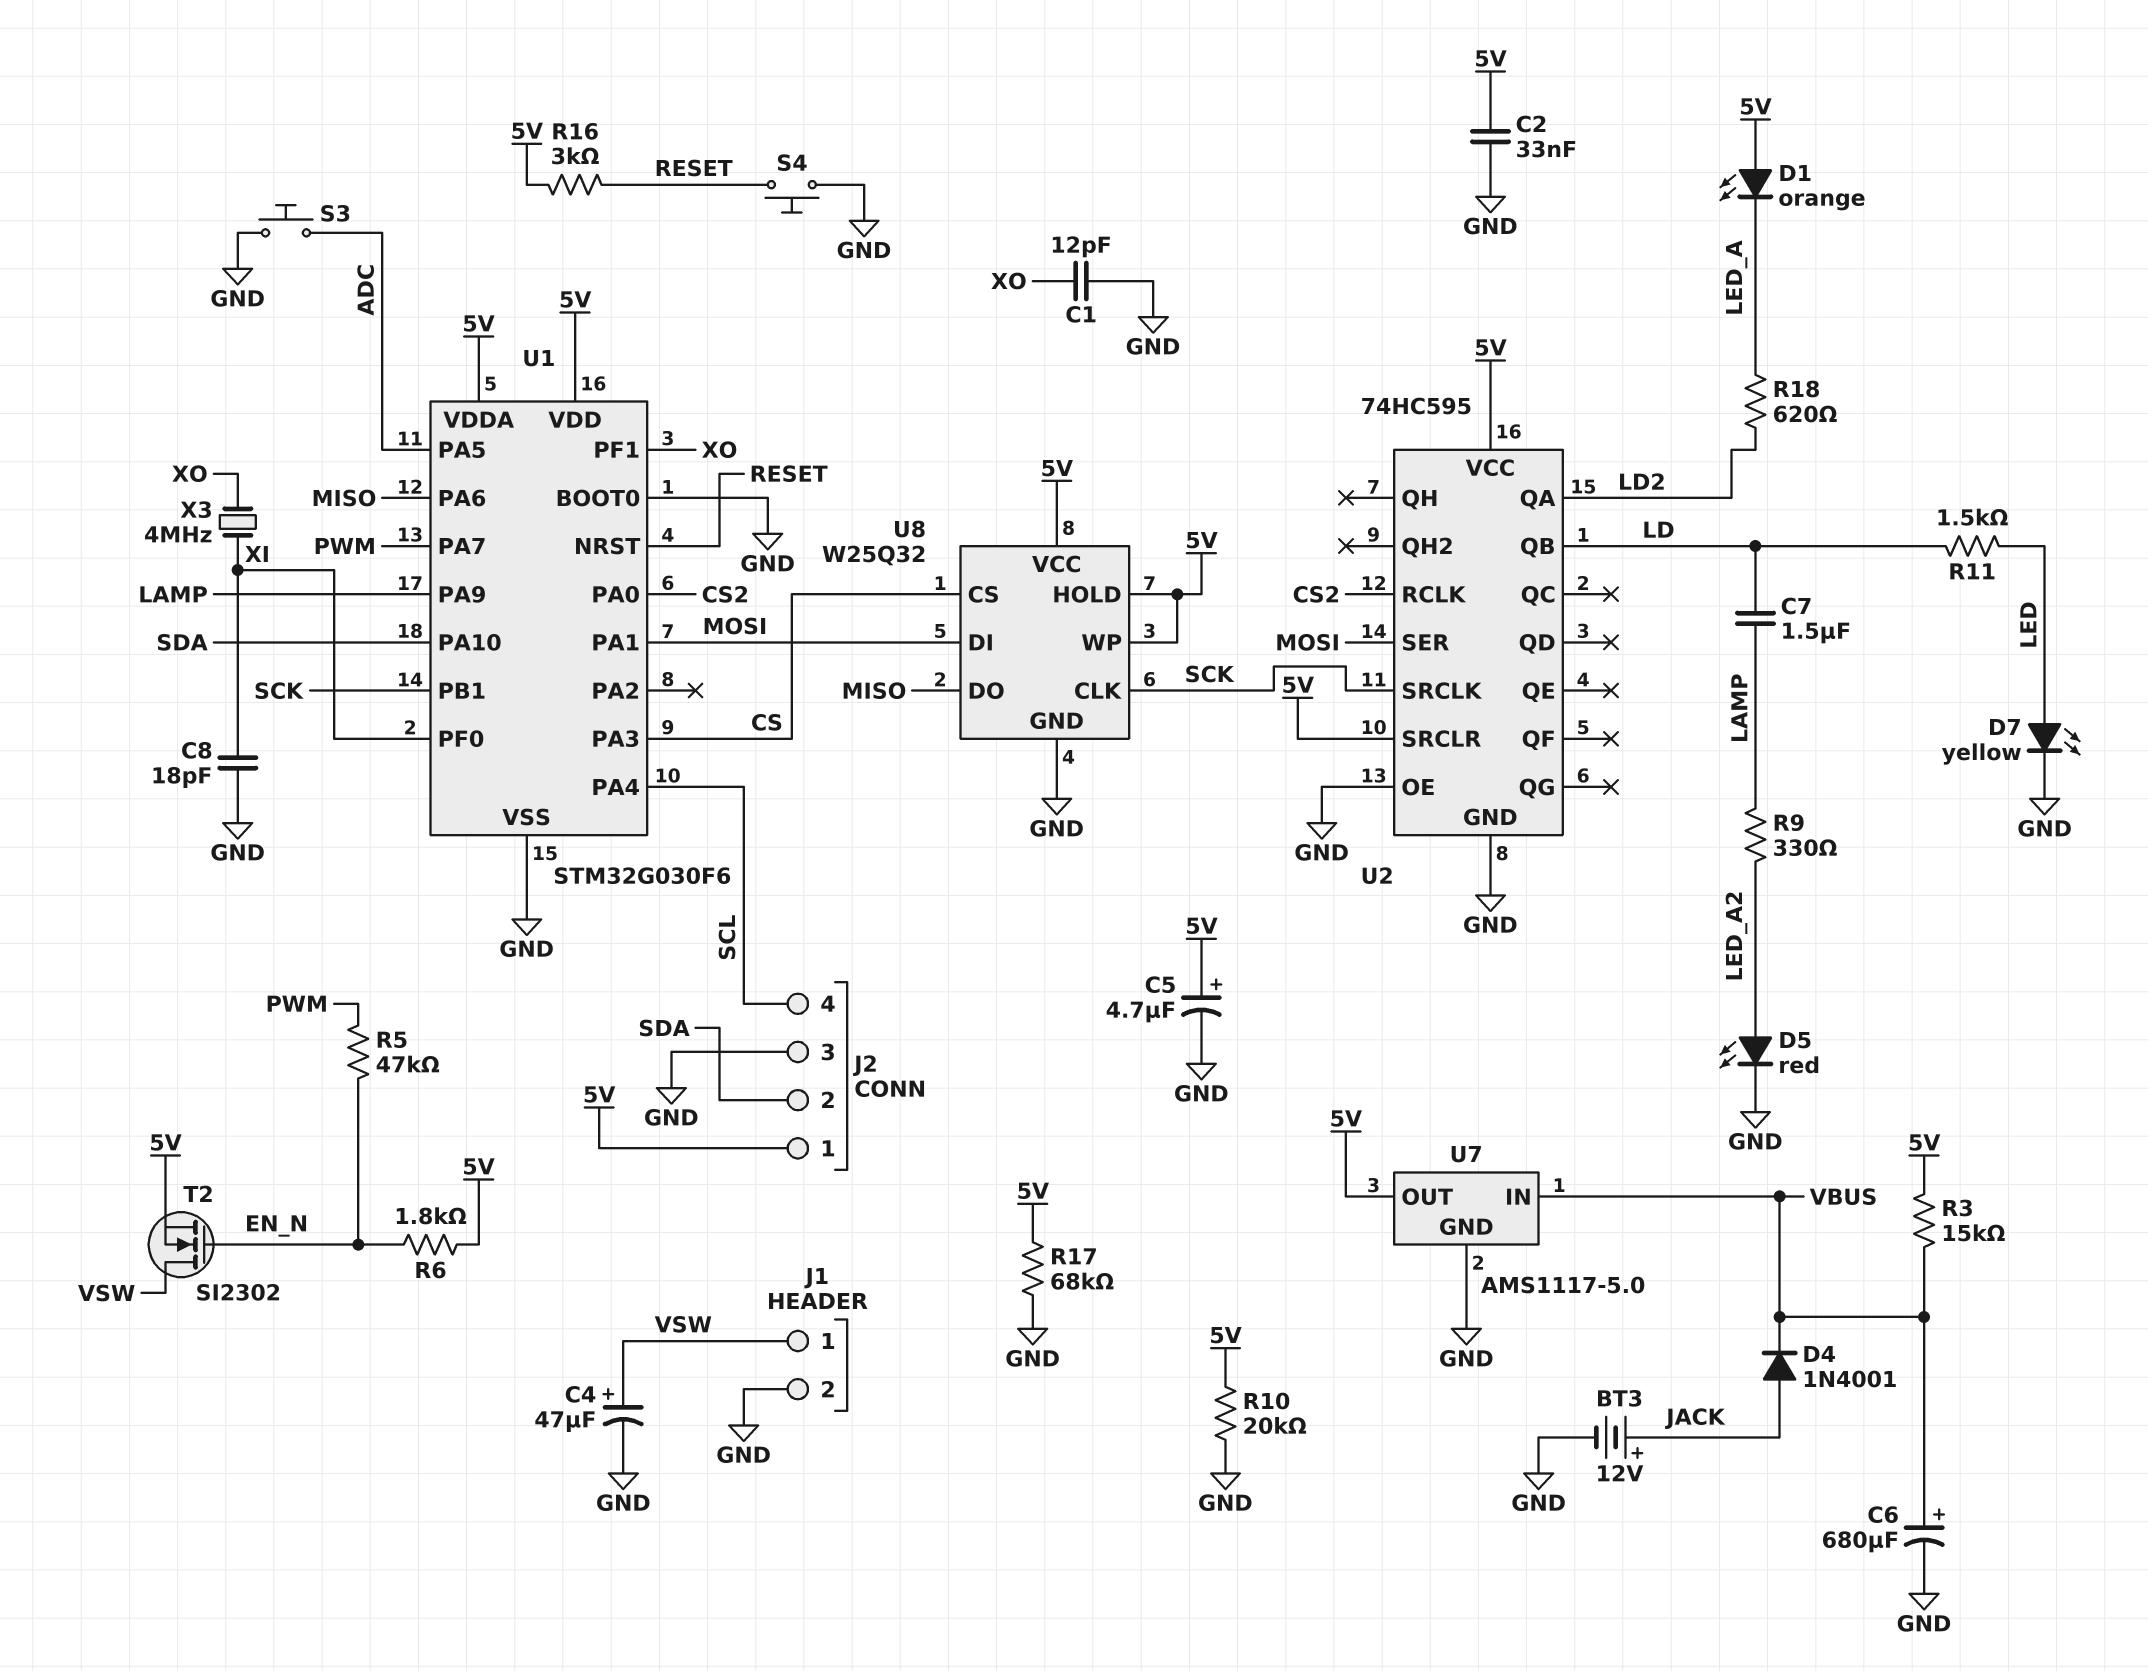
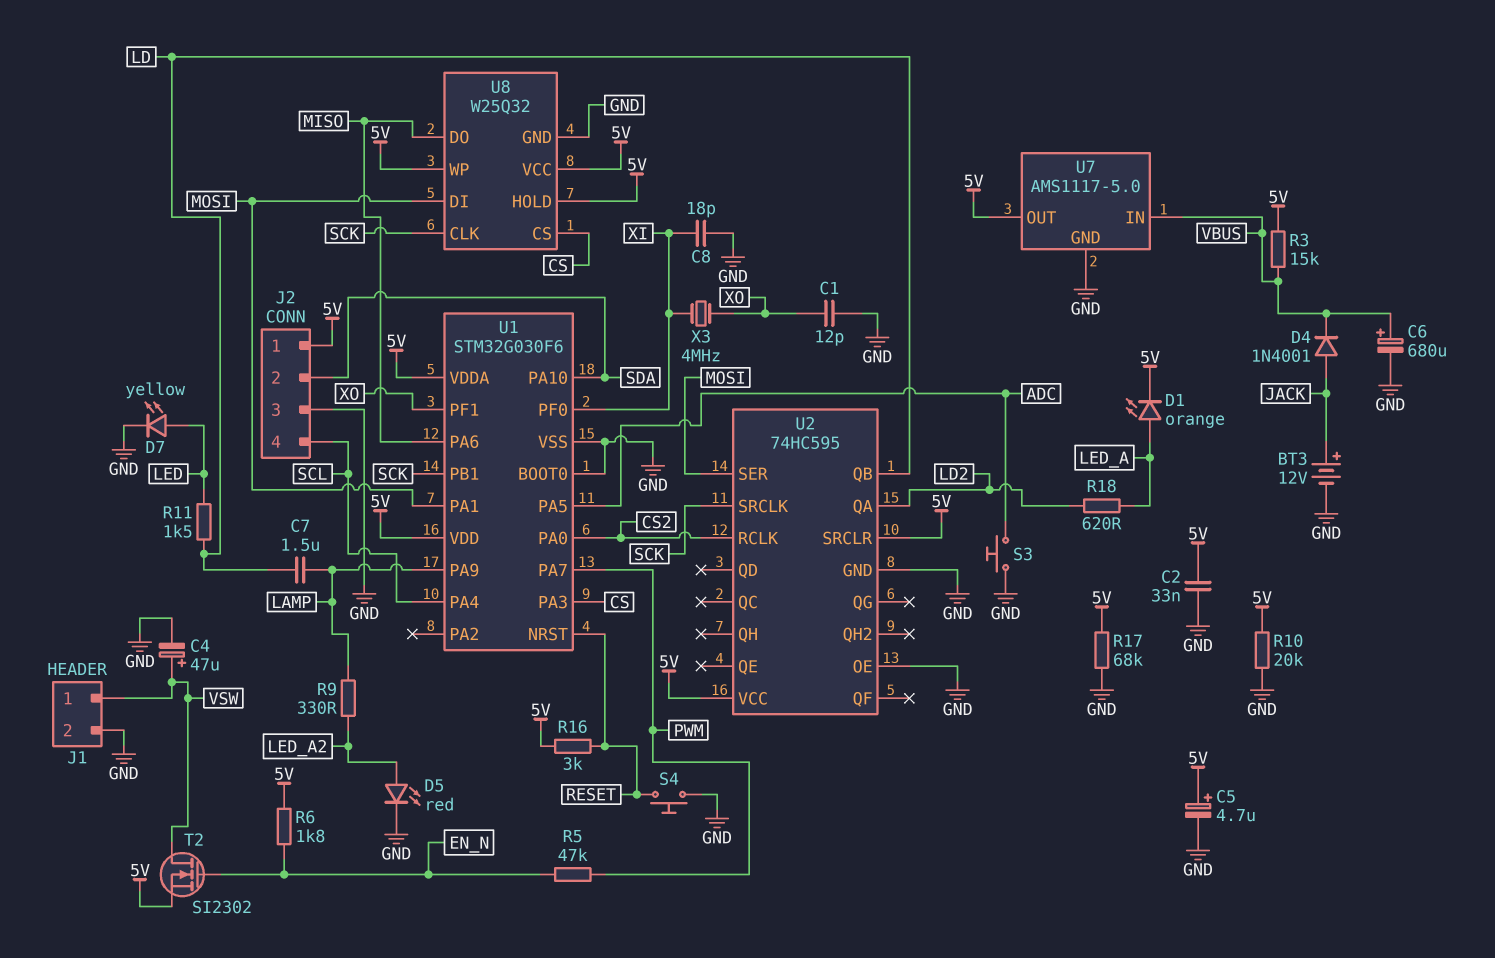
D1: LED orange (A 5V, K LED_A) -> LED orange (A LED_A, K 5V)

